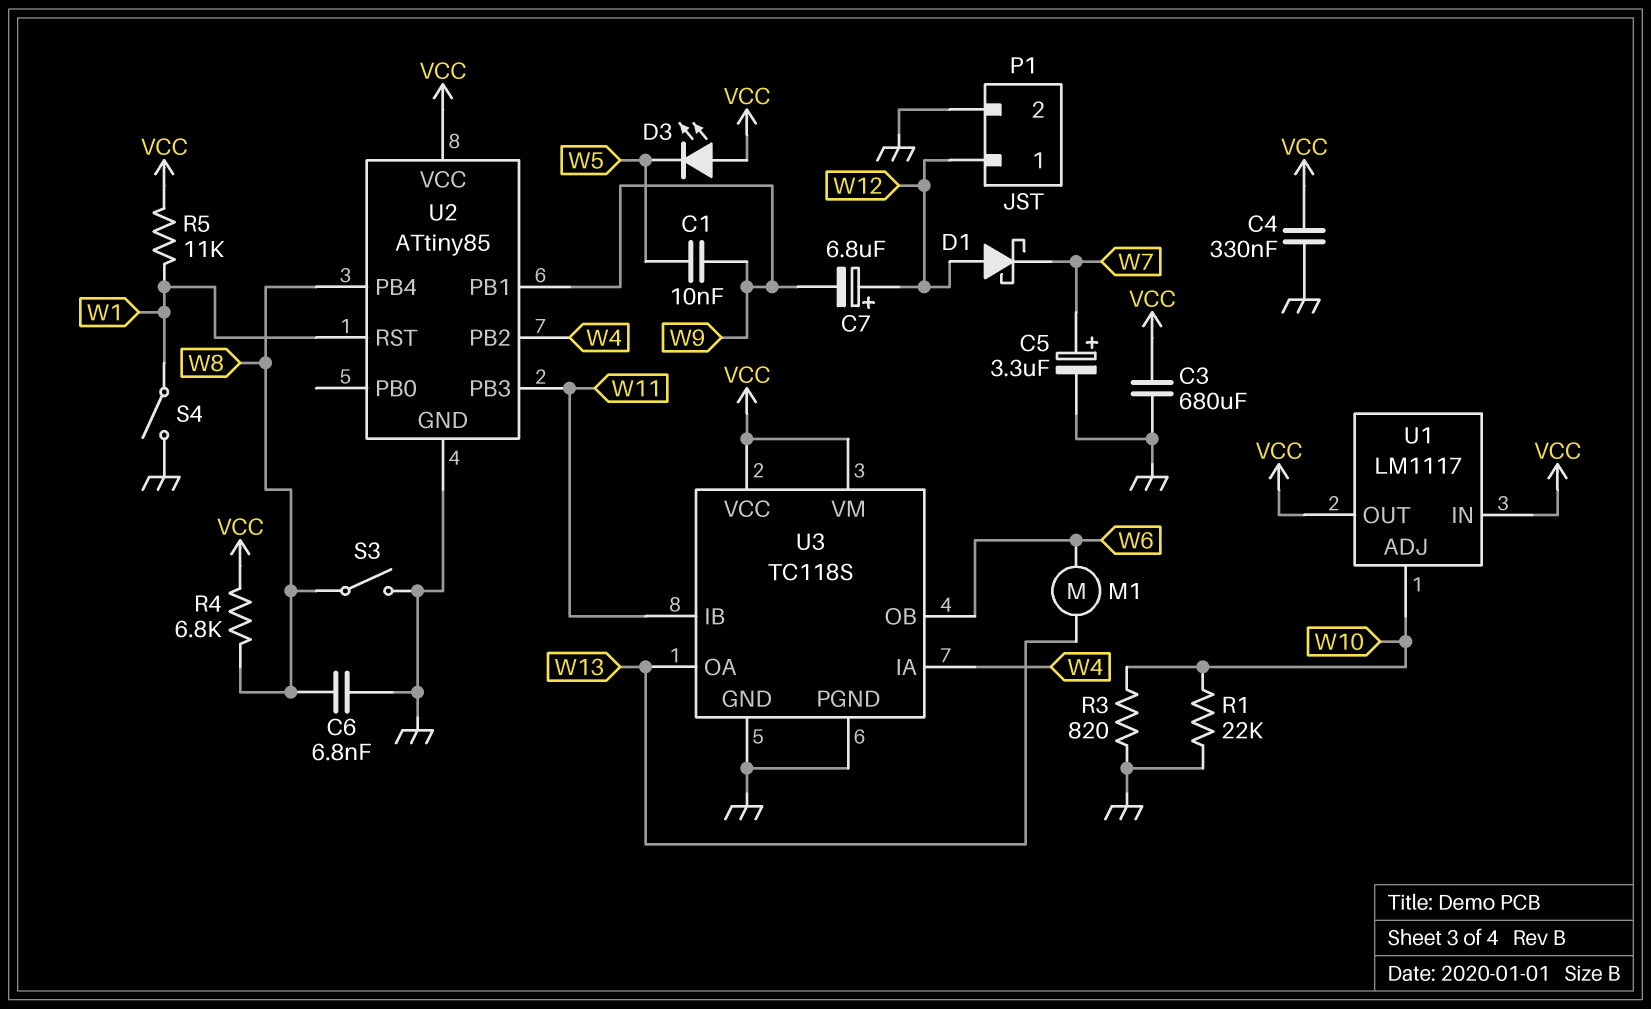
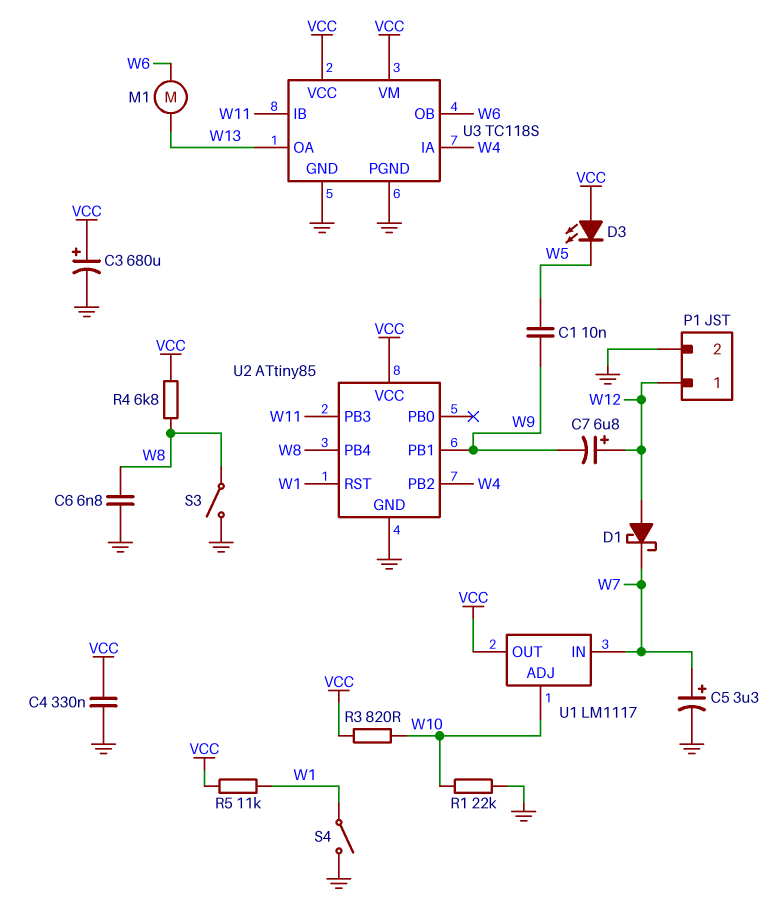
C3: 680uF (GND, VCC) -> 680uF (plus VCC, minus GND)
R3: 820 (GND, W10) -> 820 (VCC, W10)
U1 pin IN: VCC -> W7

